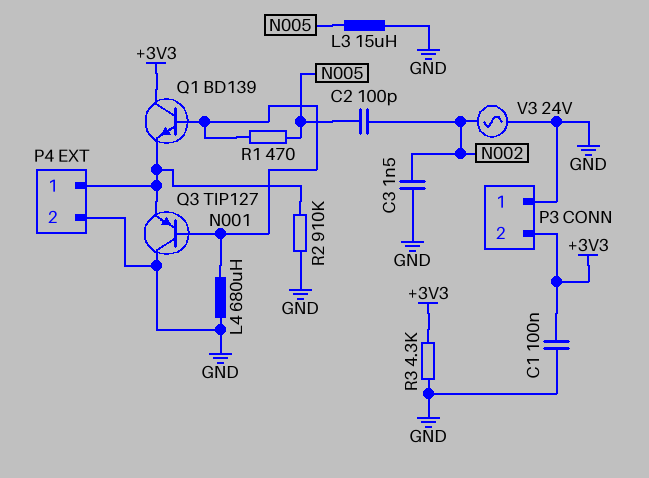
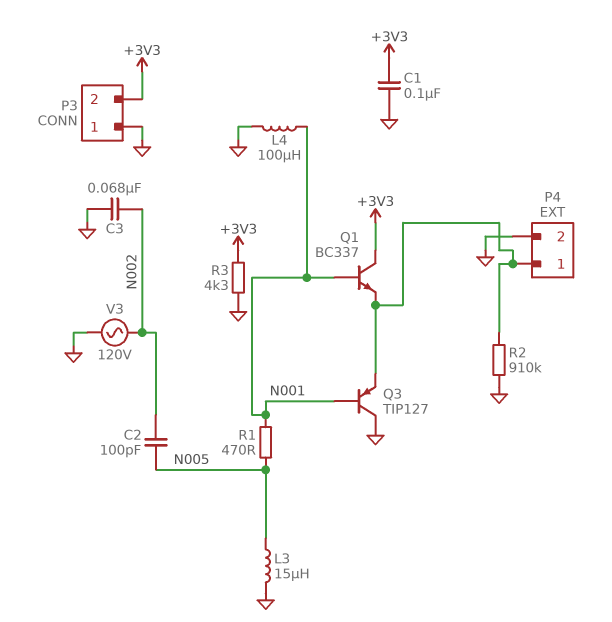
C3: 1.5nF (GND, N002) -> 68nF (GND, N002)
L4: 680uH (GND, N001) -> 100uH (GND, N001)
Q1: NPN BD139 (B N001, C +3V3, E P4/1) -> NPN BC337 (B N001, C +3V3, E P4/1)
V3: AC 24V (GND, N002) -> AC 120V (GND, N002)

